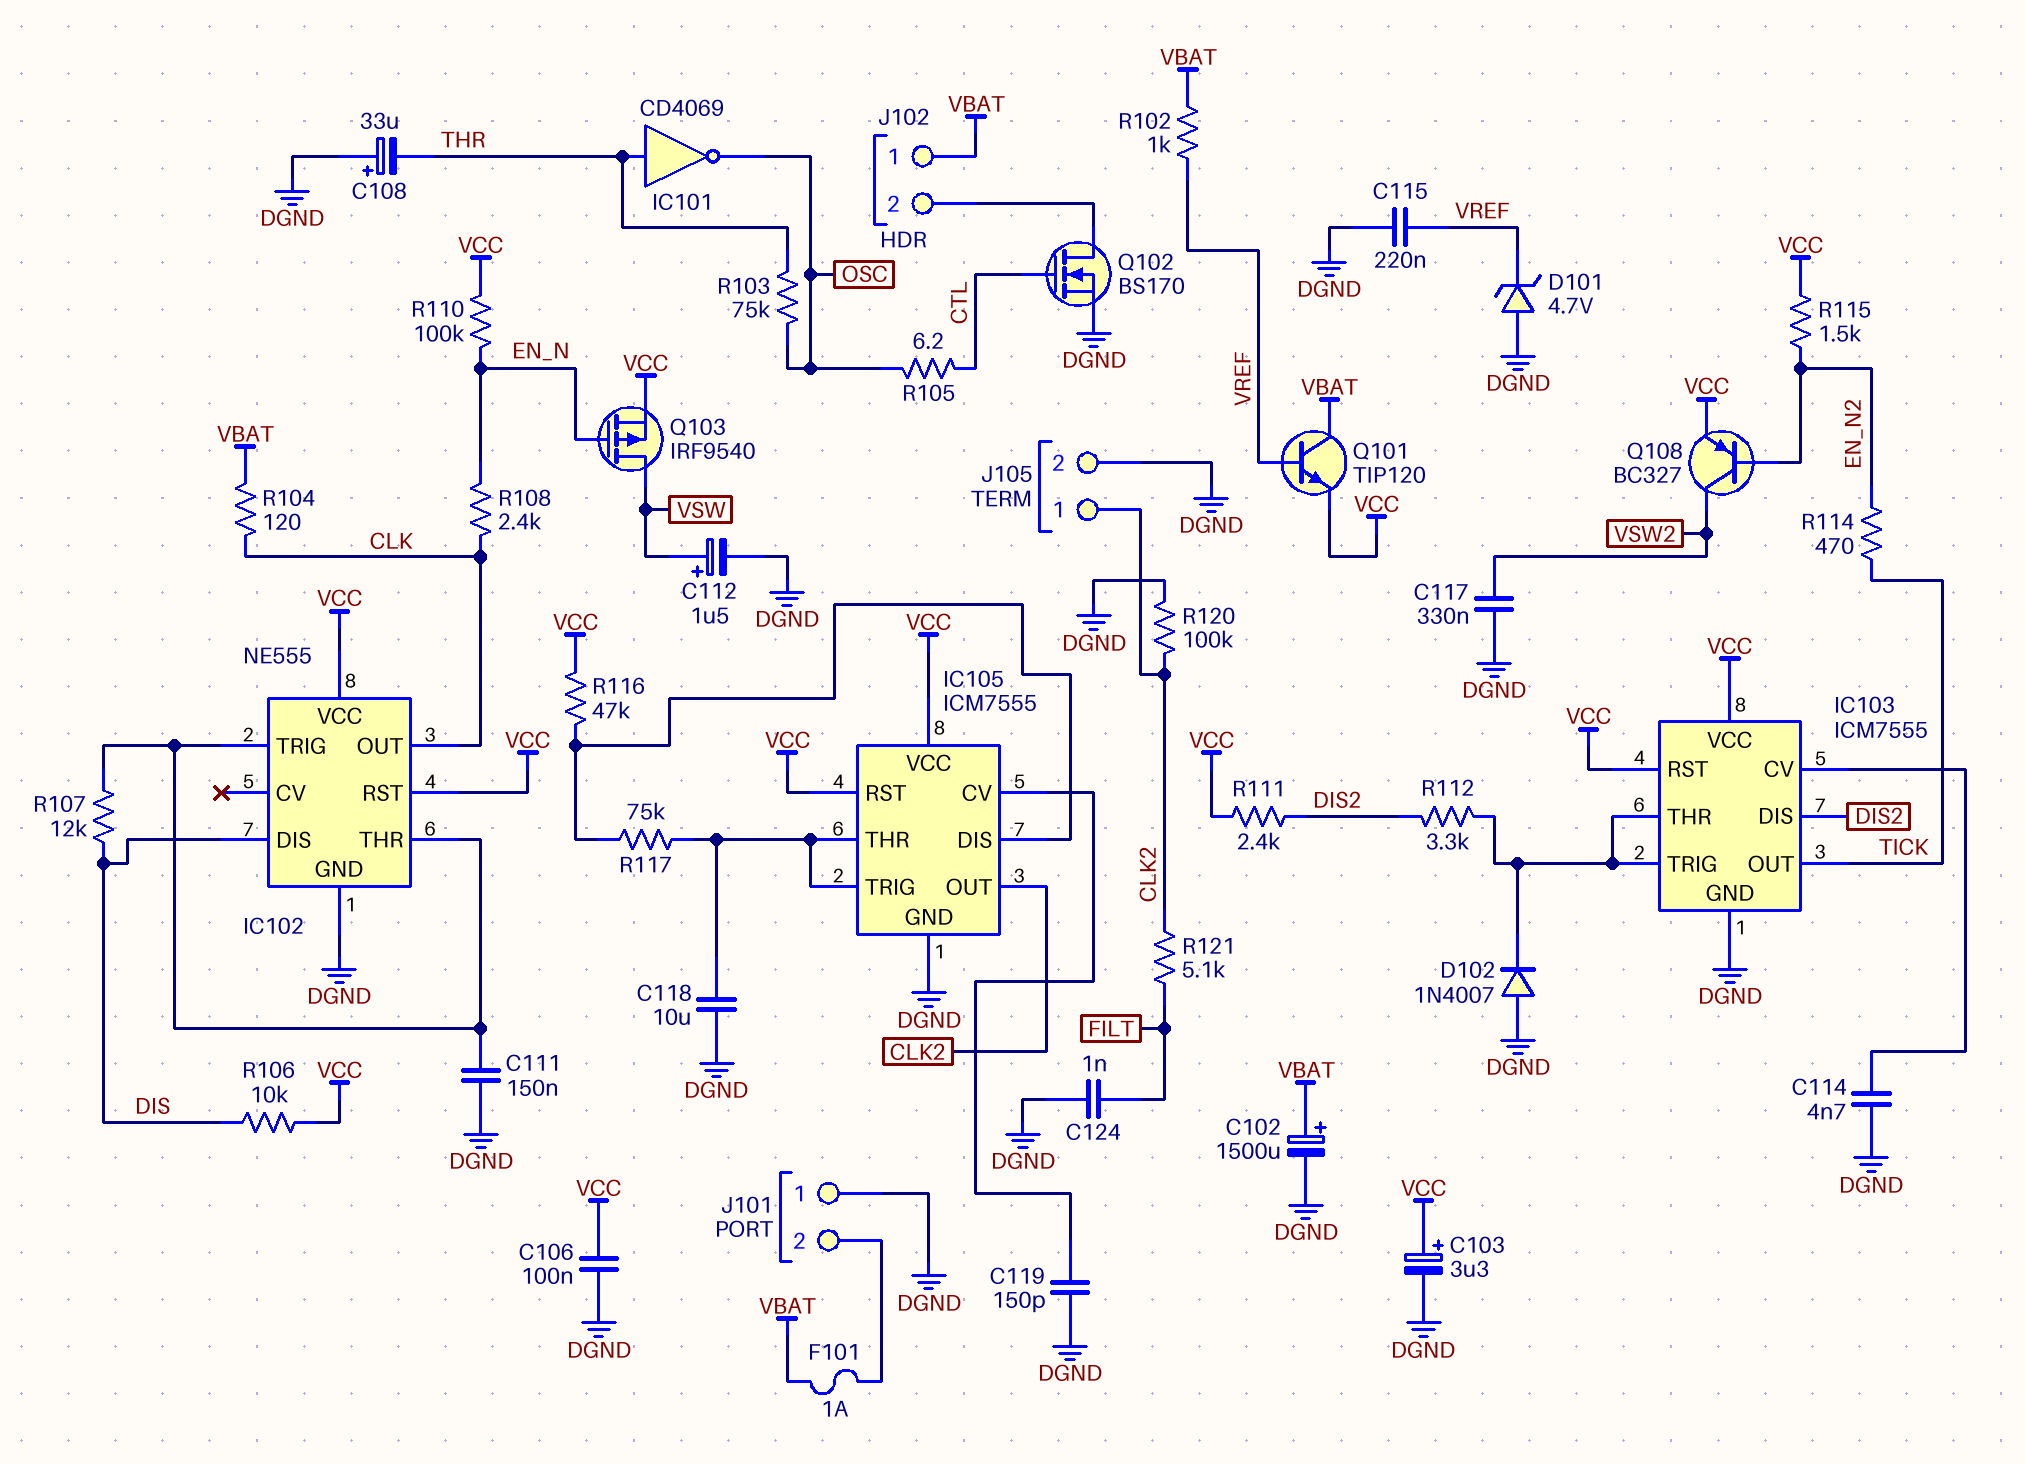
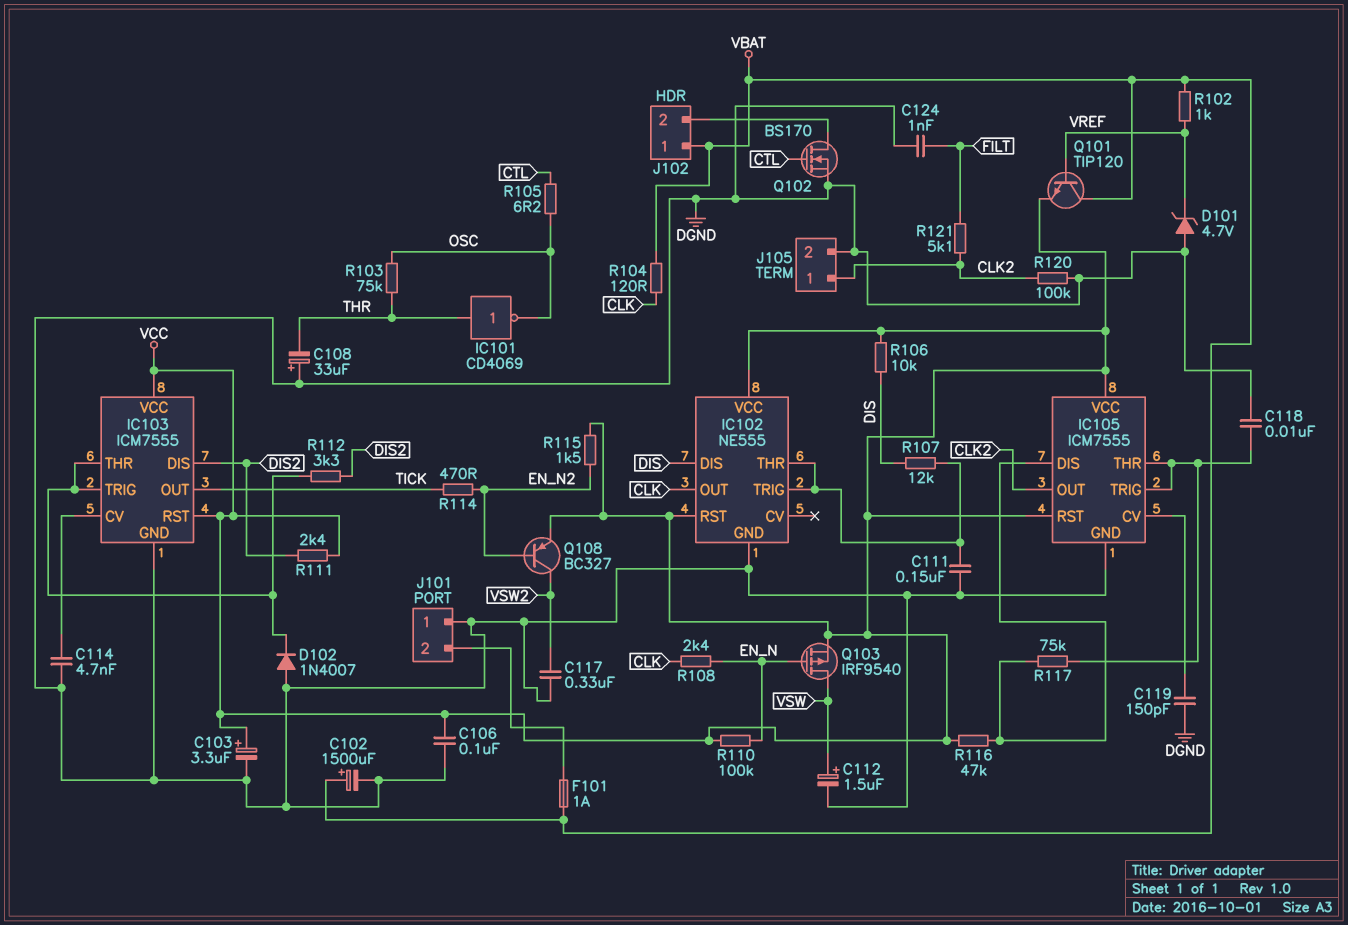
C115: 220nF (DGND, VREF) -> none
C118: 10uF (DGND, IC105/THR) -> 10nF (DGND, IC105/THR)

